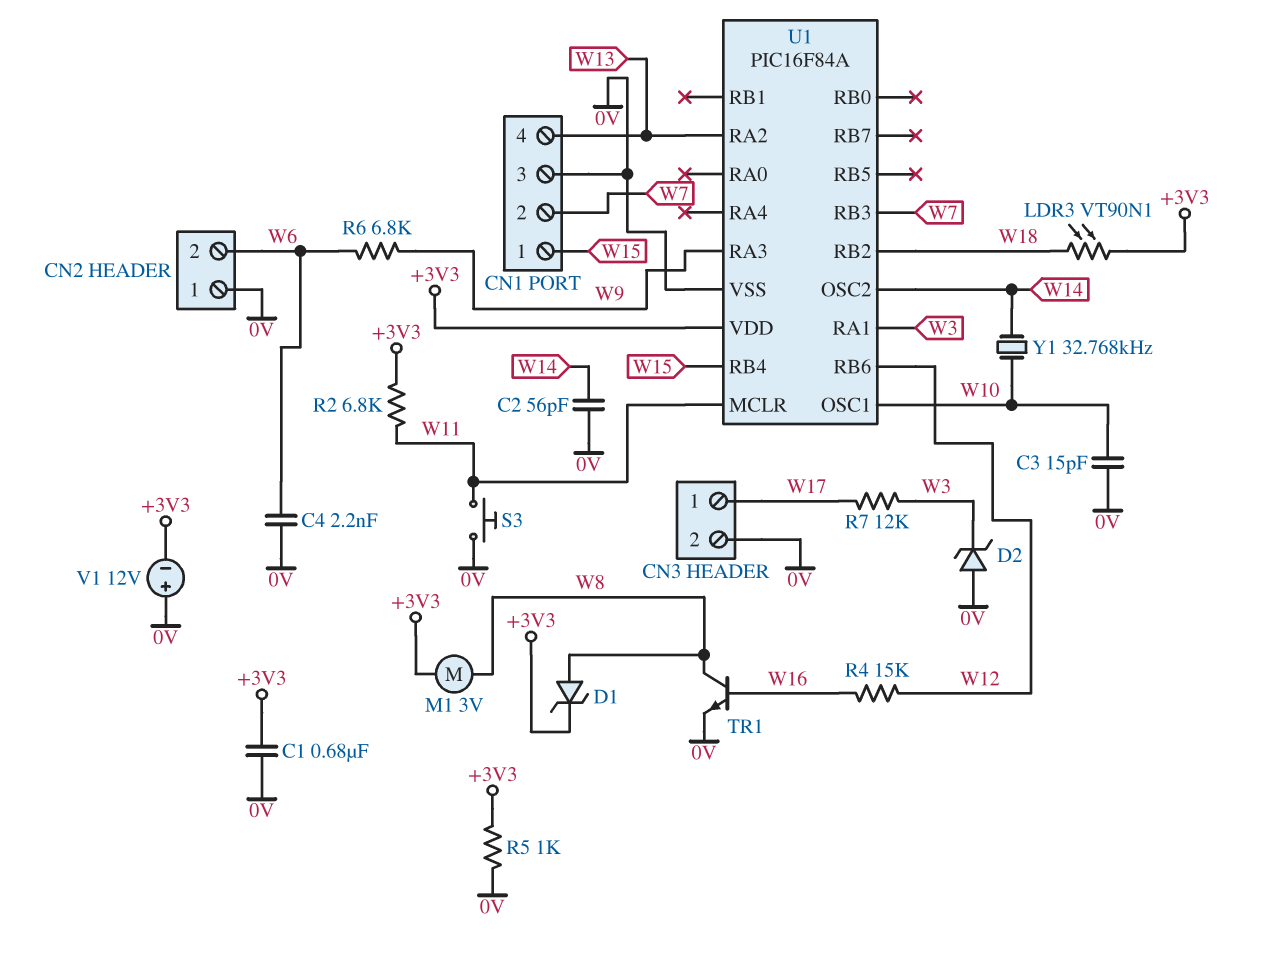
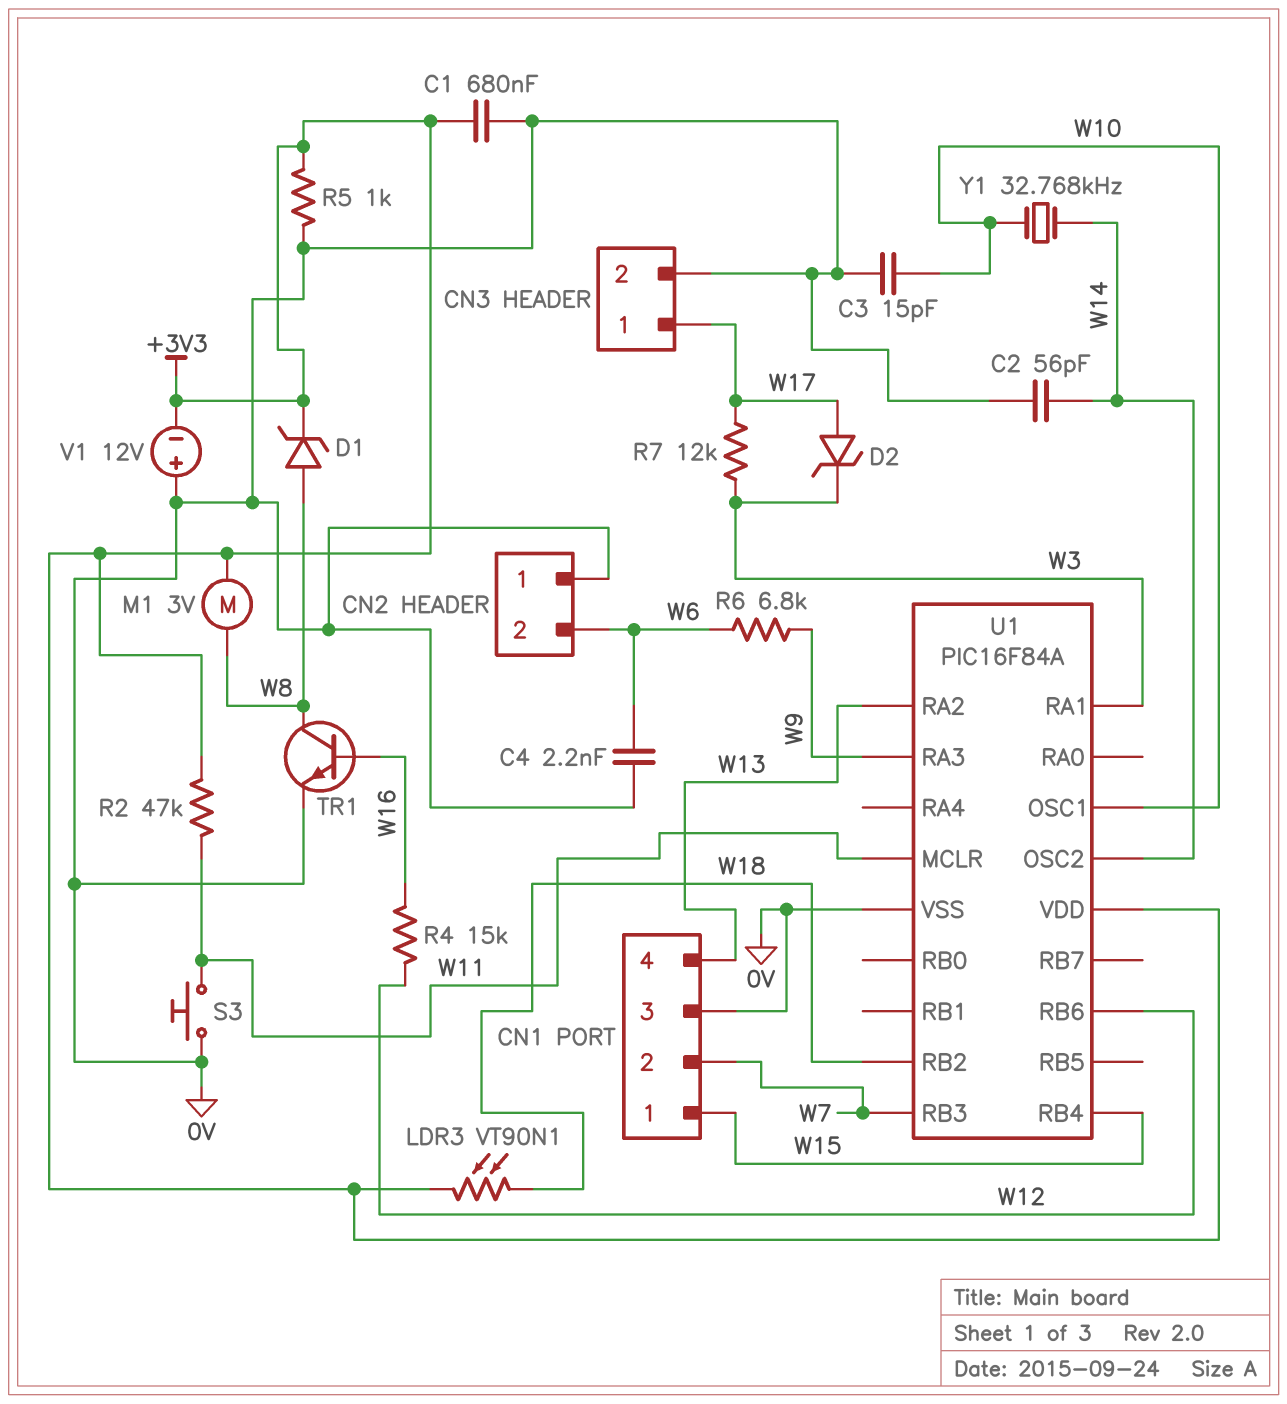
D2: zener (A 0V, K W3) -> zener (A W17, K W3)
R2: 6.8k (+3V3, W11) -> 47k (+3V3, W11)

